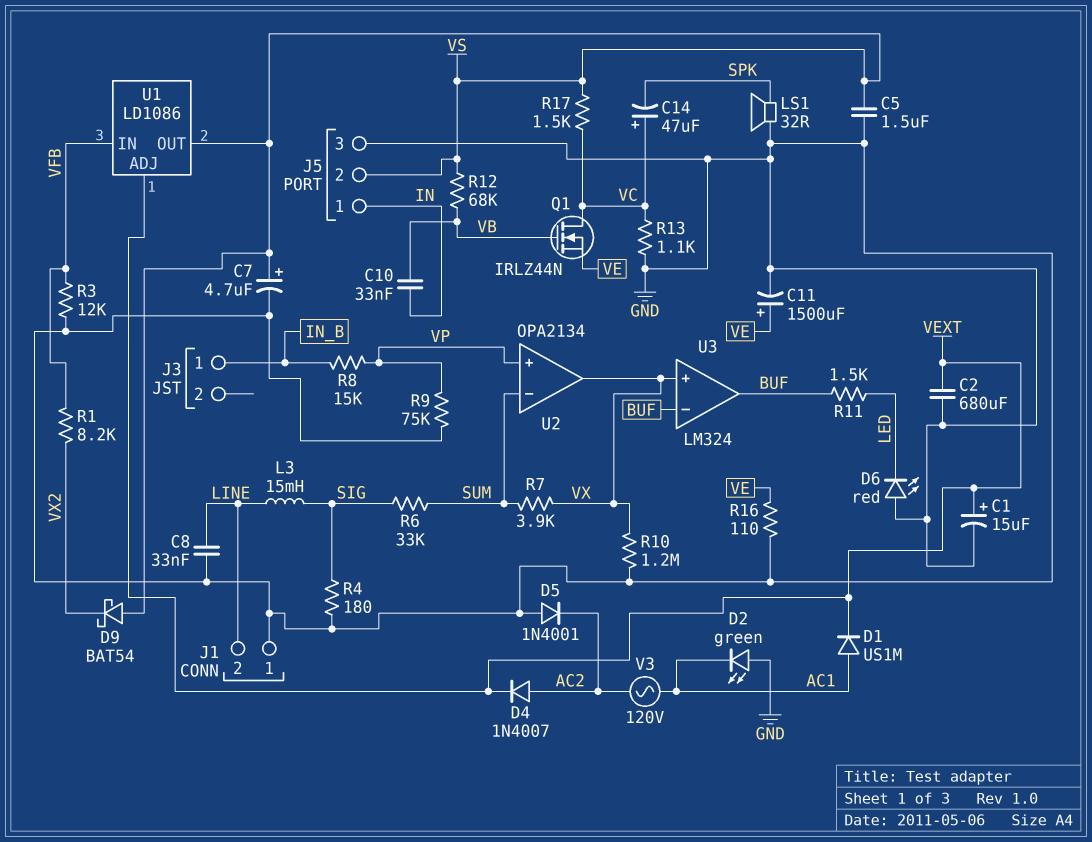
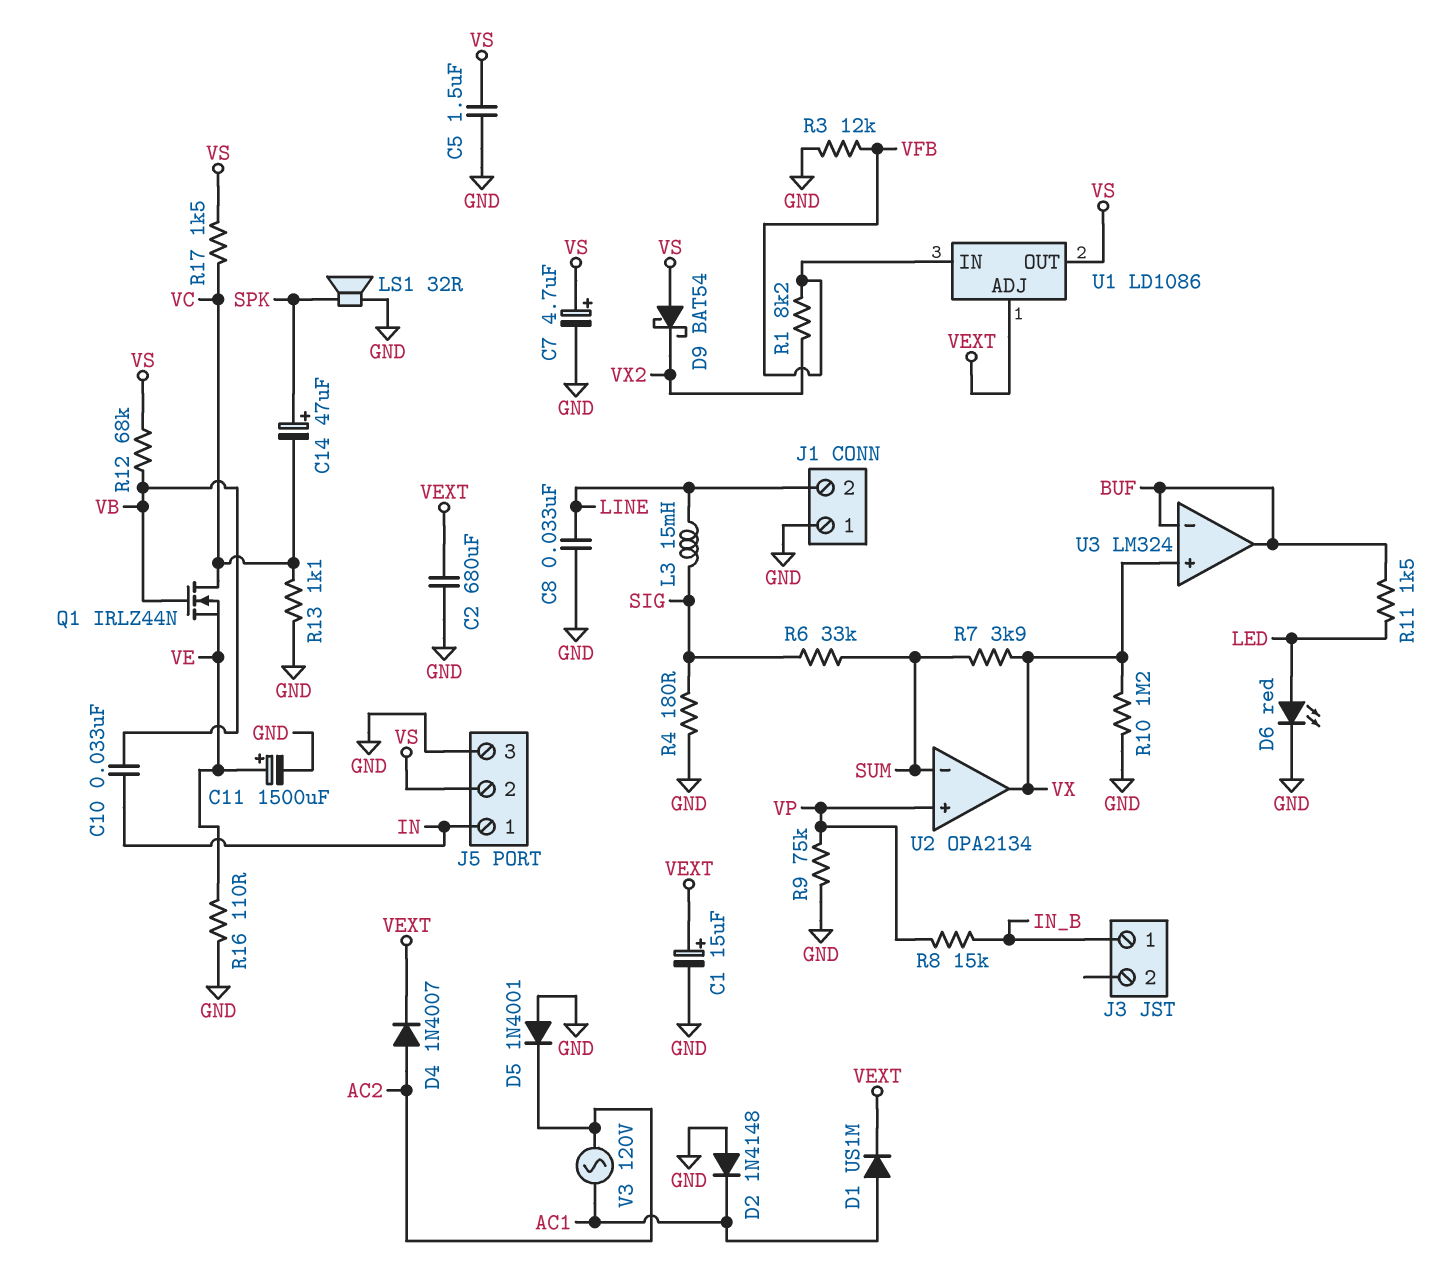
C14: 47uF (plus VC, minus SPK) -> 47uF (plus SPK, minus VC)
D2: LED green (A GND, K AC1) -> diode 1N4148 (A GND, K AC1)
D6: LED red (A GND, K LED) -> LED red (A LED, K GND)

